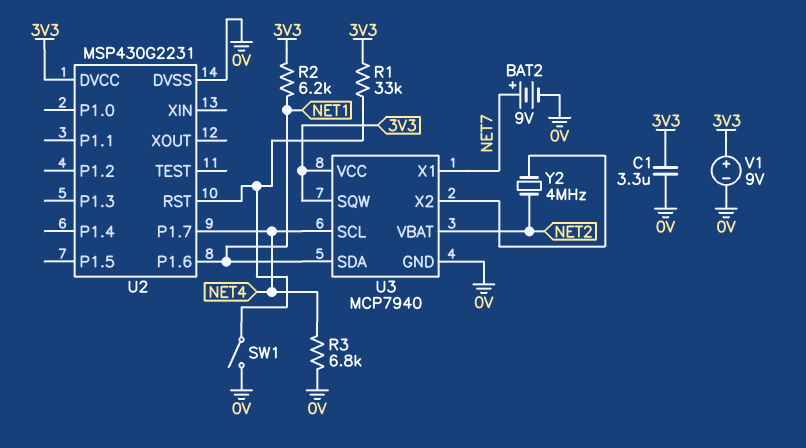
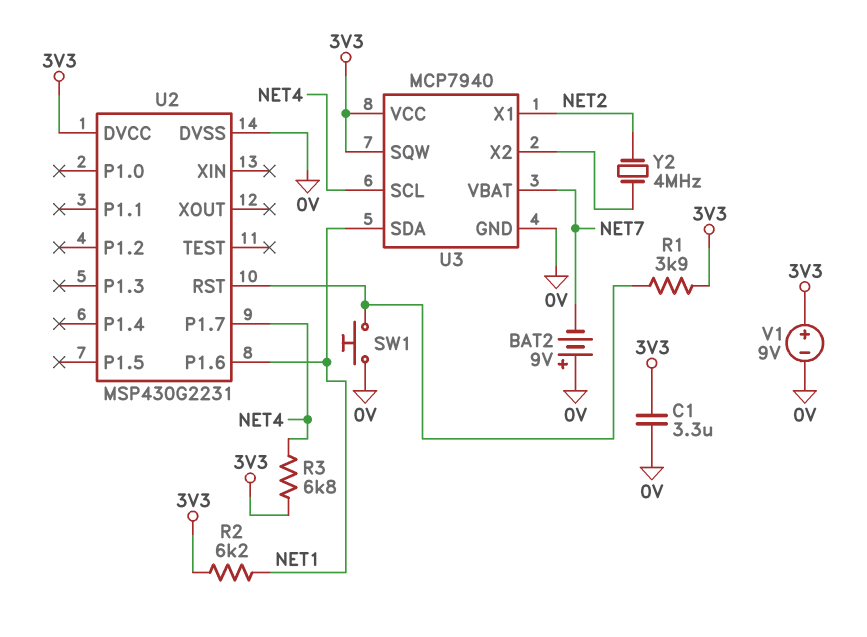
BAT2: 9V (plus NET7, minus 0V) -> 9V (plus 0V, minus NET7)
R1: 33k (3V3, U2/RST) -> 3.9k (3V3, U2/RST)
R3: 6.8k (0V, NET4) -> 6.8k (3V3, NET4)
SW1: switch (0V, U2/RST) -> button (0V, U2/RST)
U3 pin VBAT: NET2 -> NET7
U3 pin X1: NET7 -> NET2

